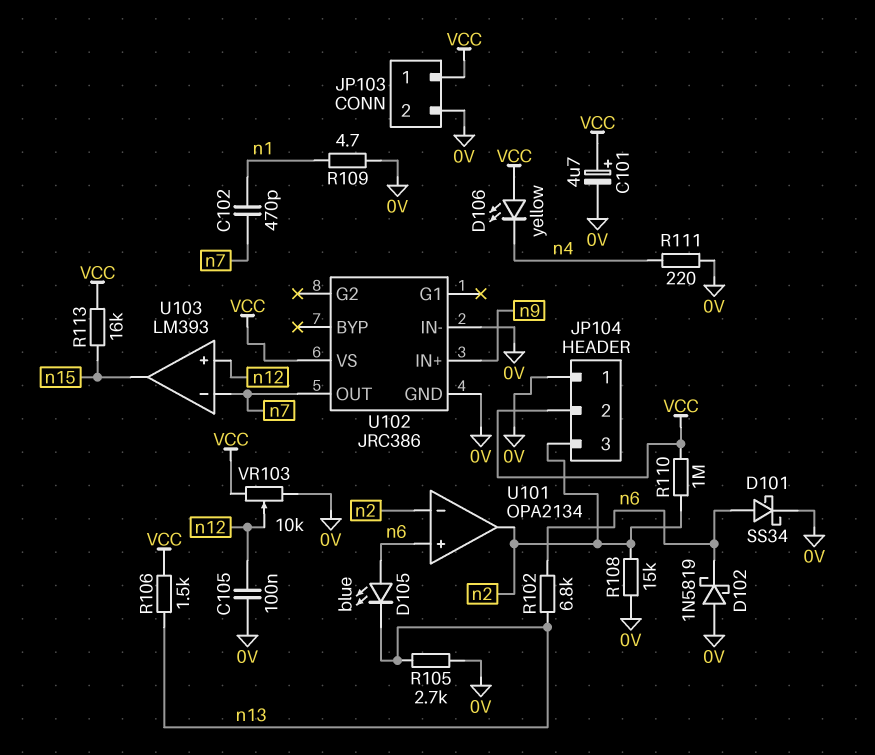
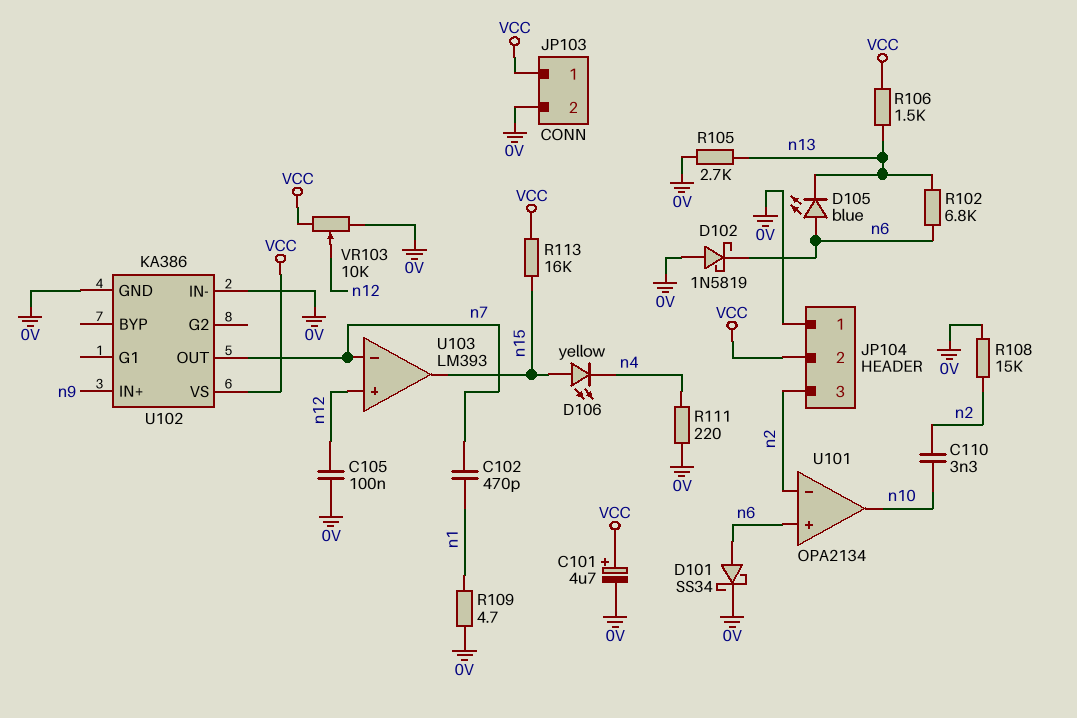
C110: none -> 3.3nF (n2, n10)
D106: LED yellow (A VCC, K n4) -> LED yellow (A n15, K n4)
R110: 1M (VCC, n2) -> none
U101 pin out: n2 -> n10
U102: JRC386 -> KA386

